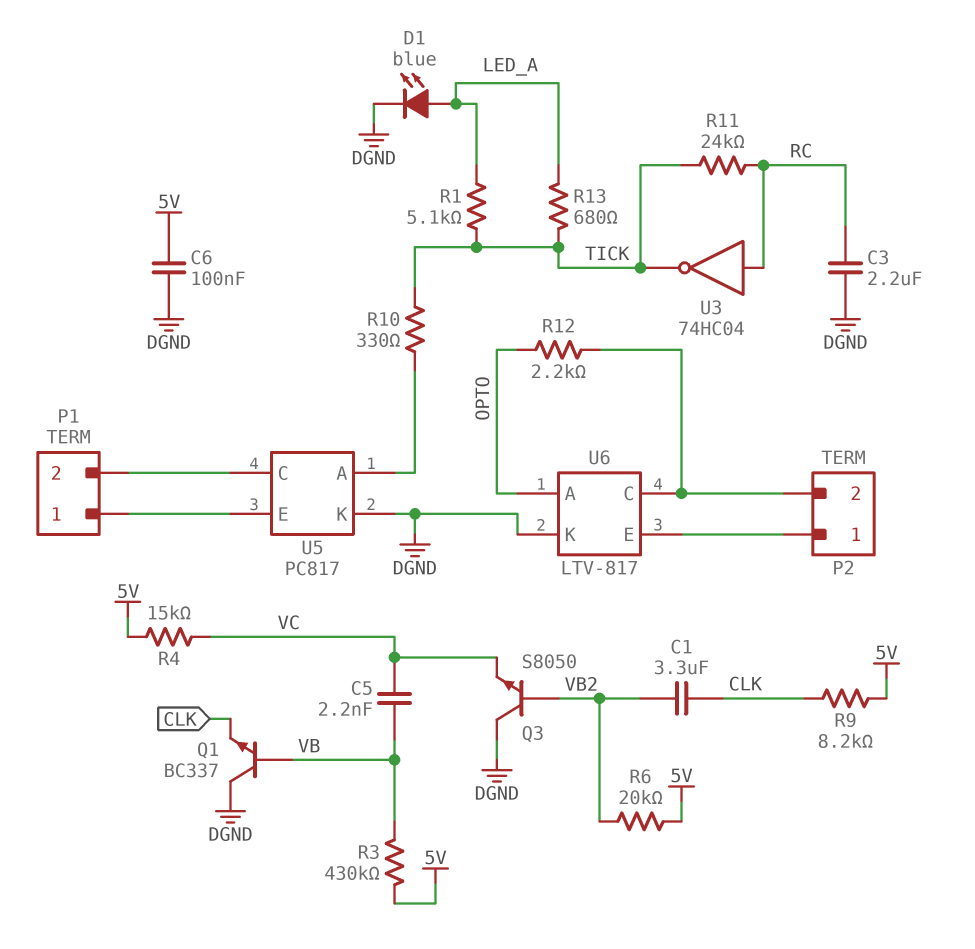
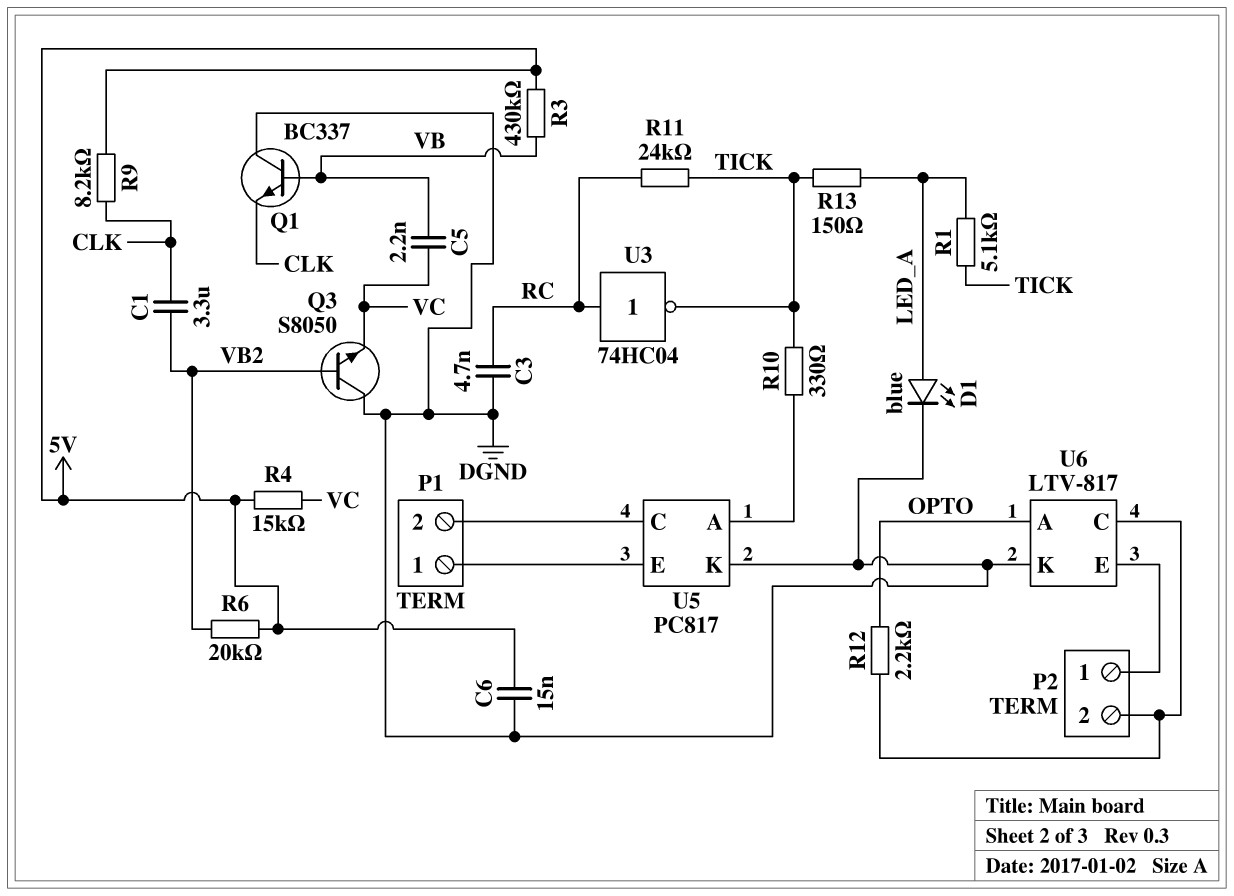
C3: 2.2uF (DGND, RC) -> 4.7nF (DGND, RC)
C6: 100nF (5V, DGND) -> 15nF (5V, DGND)
R13: 680 (LED_A, TICK) -> 150 (LED_A, TICK)

